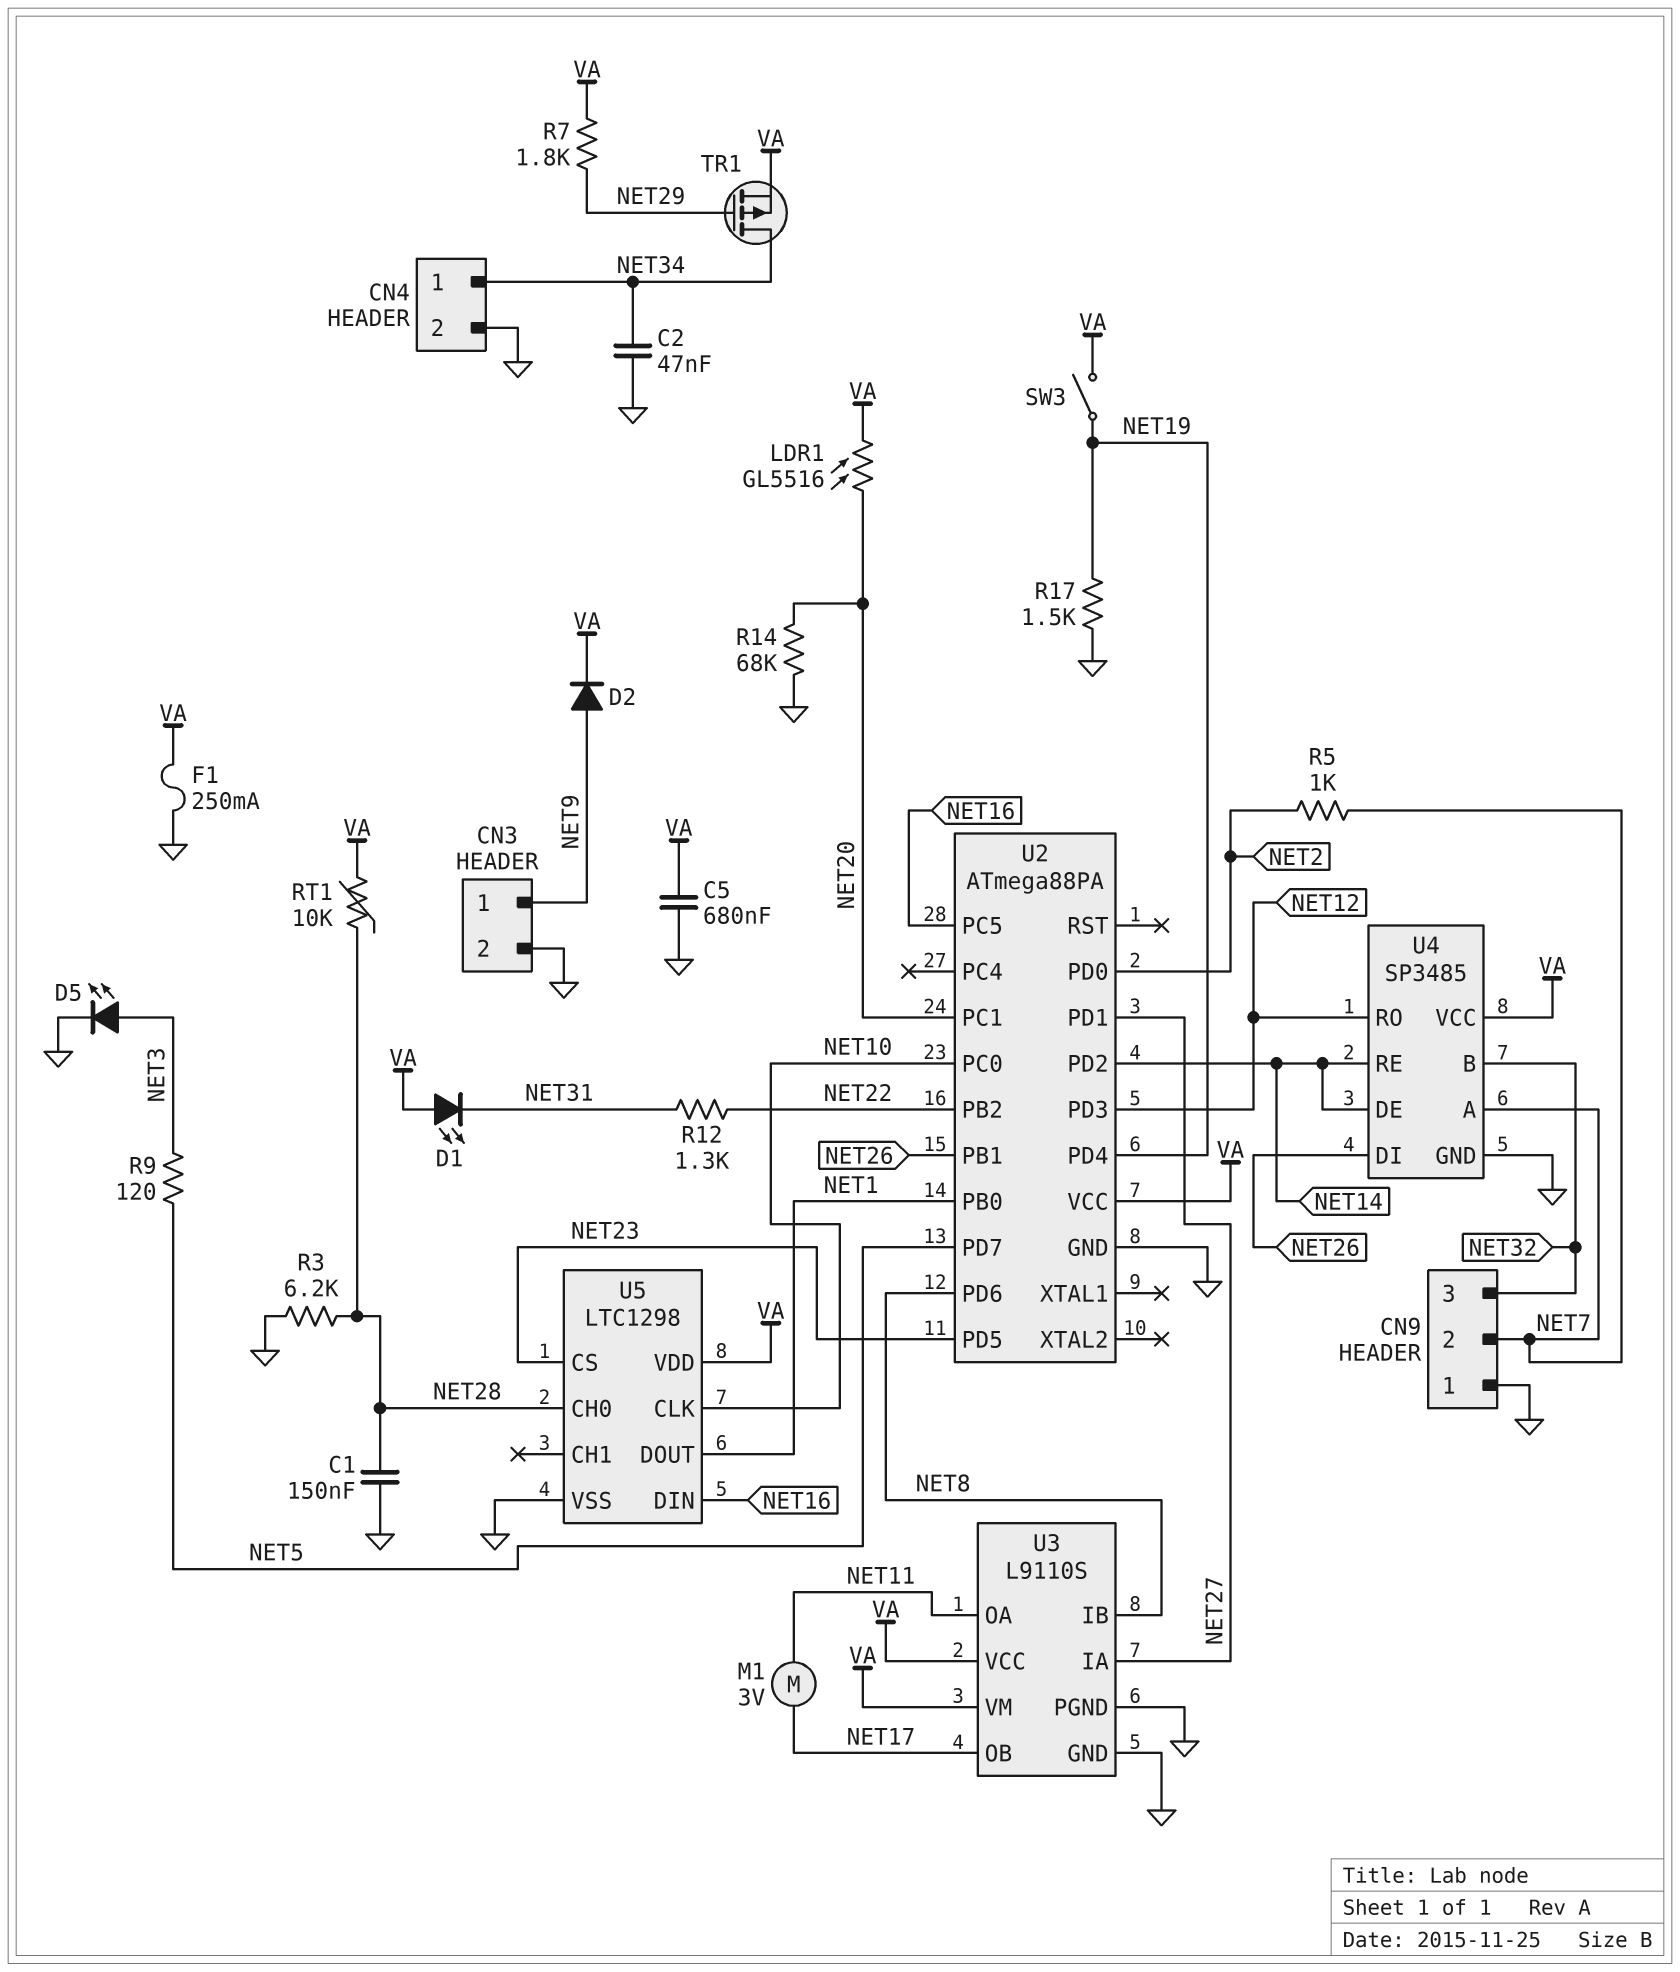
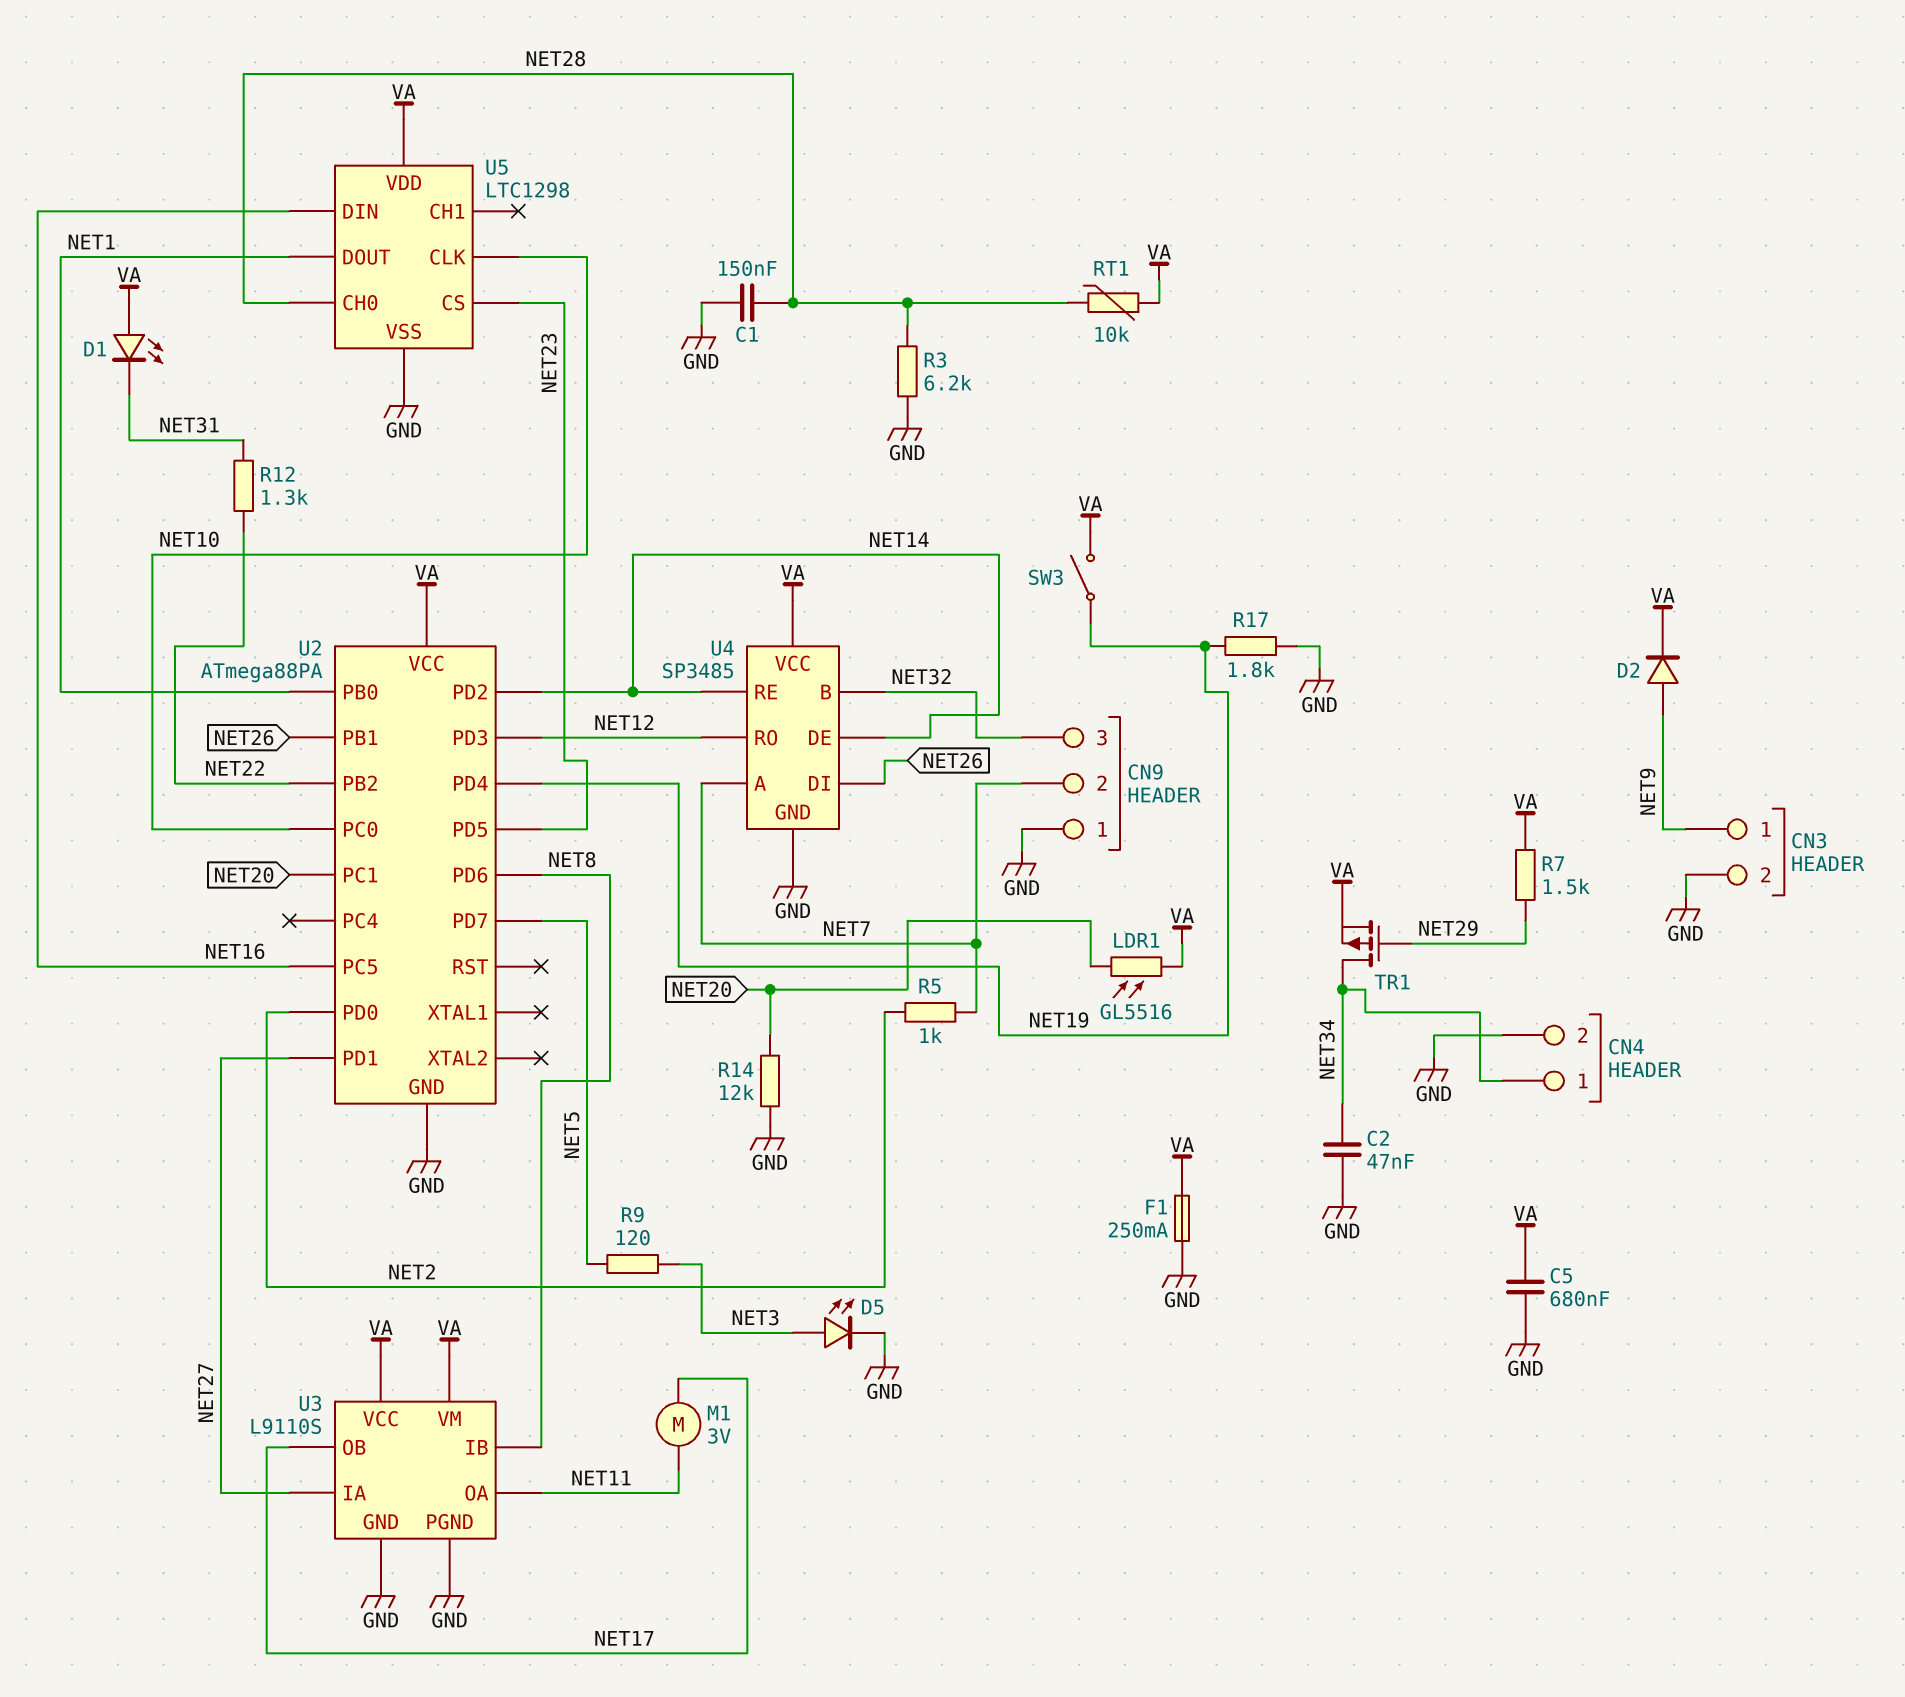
R7: 1.8k (NET29, VA) -> 1.5k (NET29, VA)
R14: 68k (GND, NET20) -> 12k (GND, NET20)
R17: 1.5k (GND, NET19) -> 1.8k (GND, NET19)

